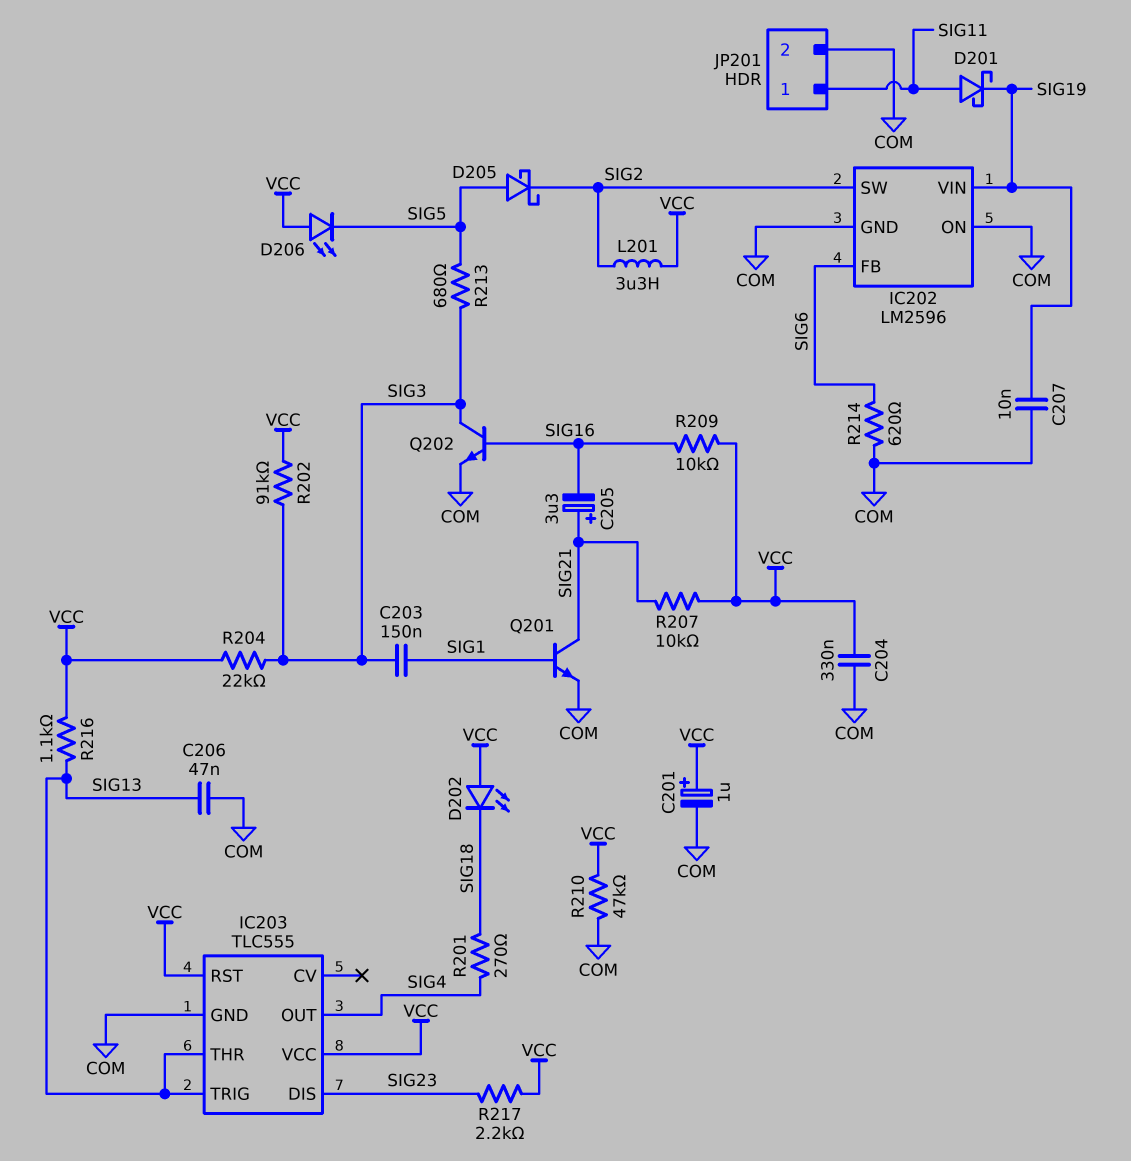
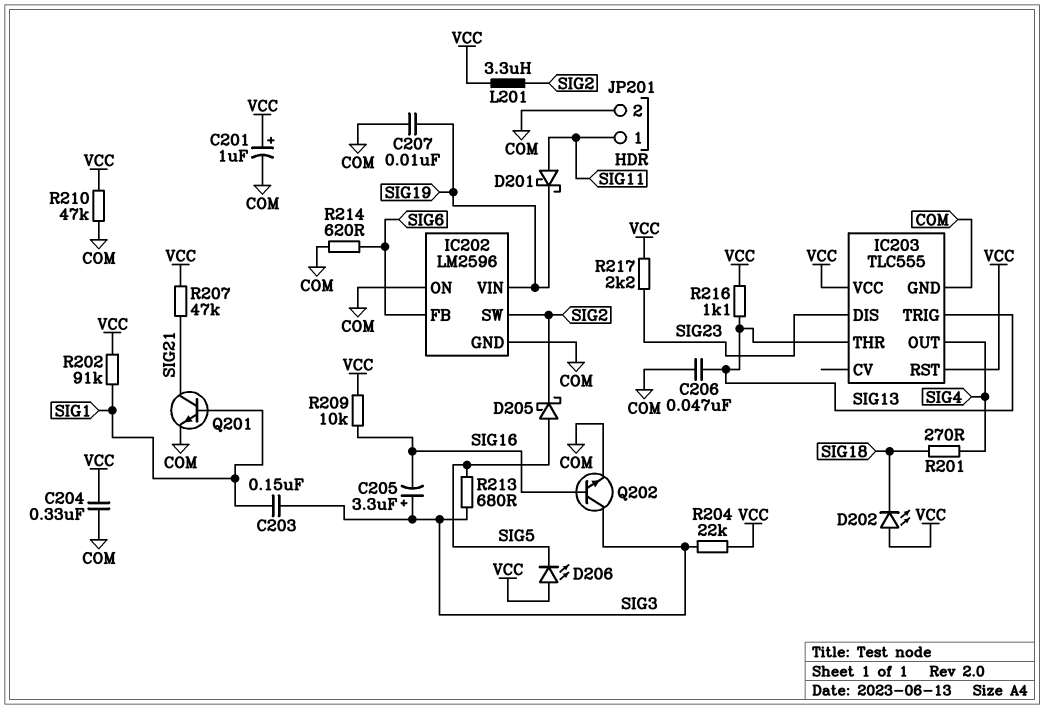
C205: 3.3uF (plus SIG21, minus SIG16) -> 3.3uF (plus SIG3, minus SIG16)
R202: 91k (SIG3, VCC) -> 91k (SIG1, VCC)
R207: 10k (SIG21, VCC) -> 47k (SIG21, VCC)

